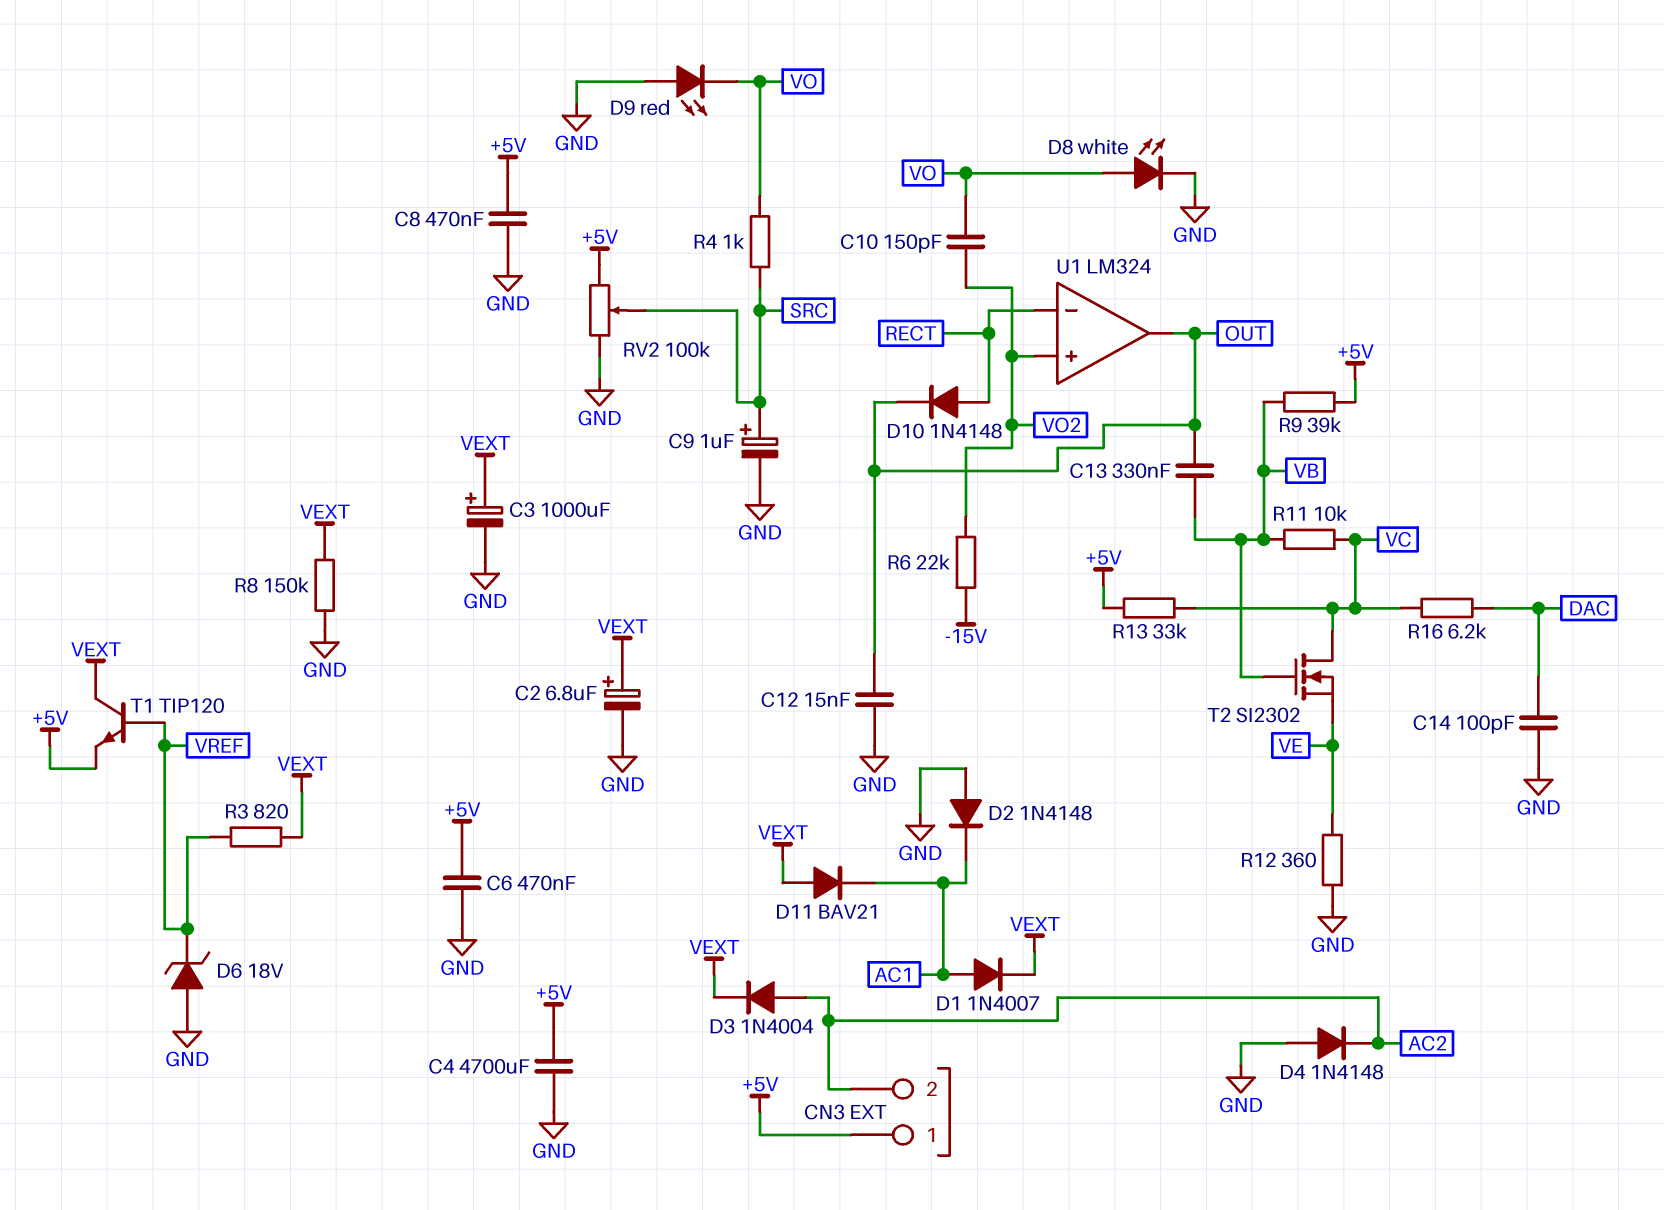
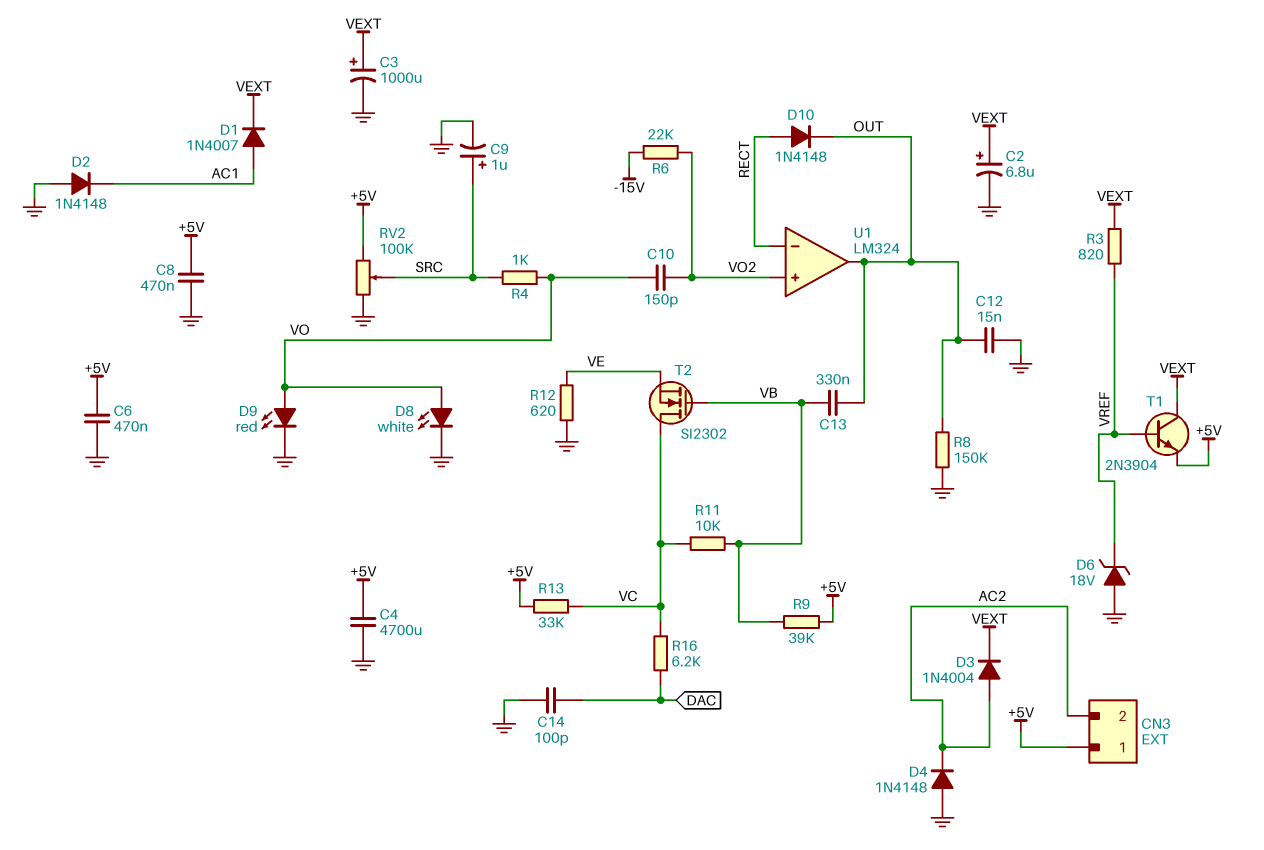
D9: LED red (A GND, K VO) -> LED red (A VO, K GND)
D11: diode BAV21 (A VEXT, K AC1) -> none
R8: 150k (GND, VEXT) -> 150k (GND, OUT)
R12: 360 (GND, VE) -> 620 (GND, VE)
T1: NPN TIP120 (B VREF, C VEXT, E +5V) -> NPN 2N3904 (B VREF, C VEXT, E +5V)

